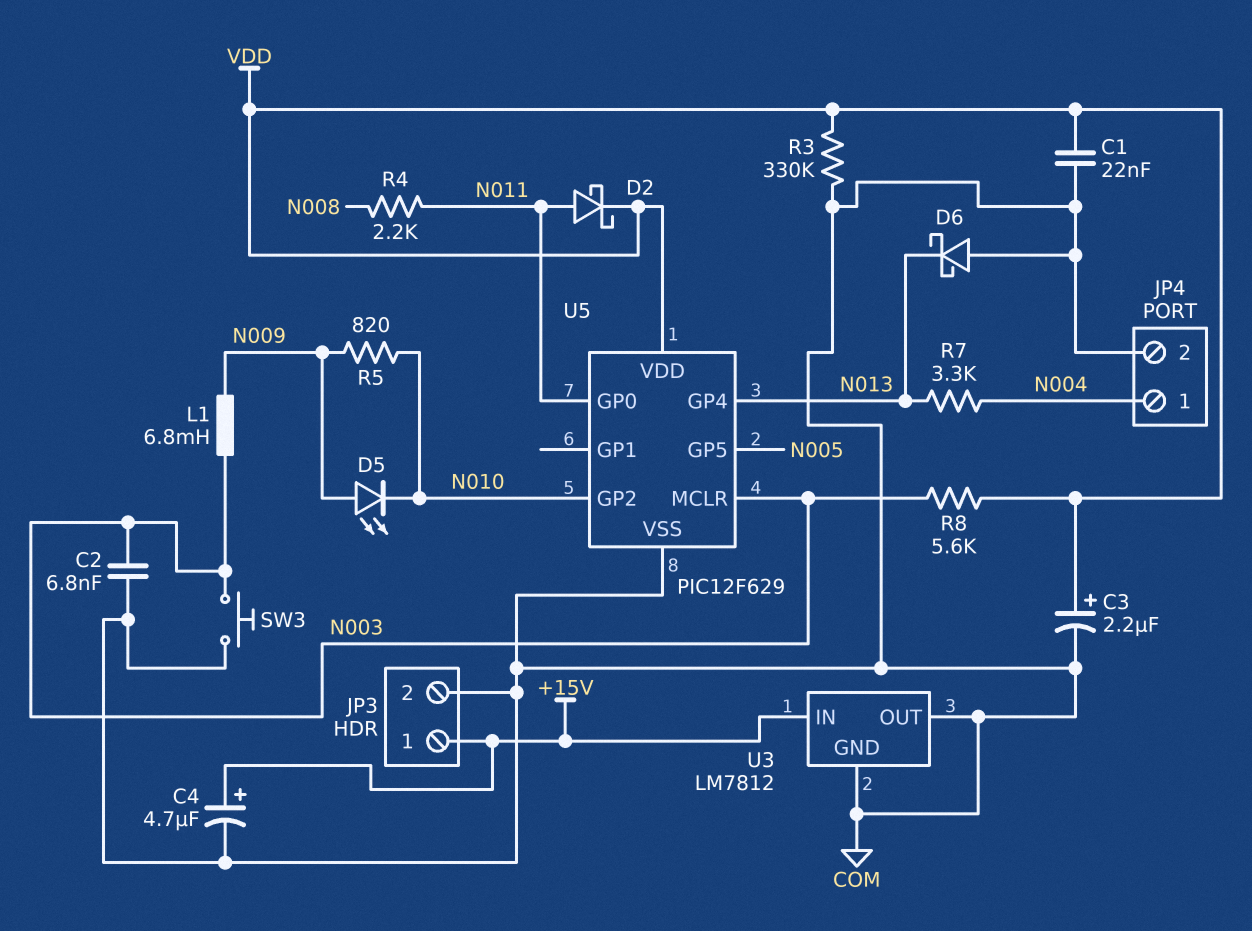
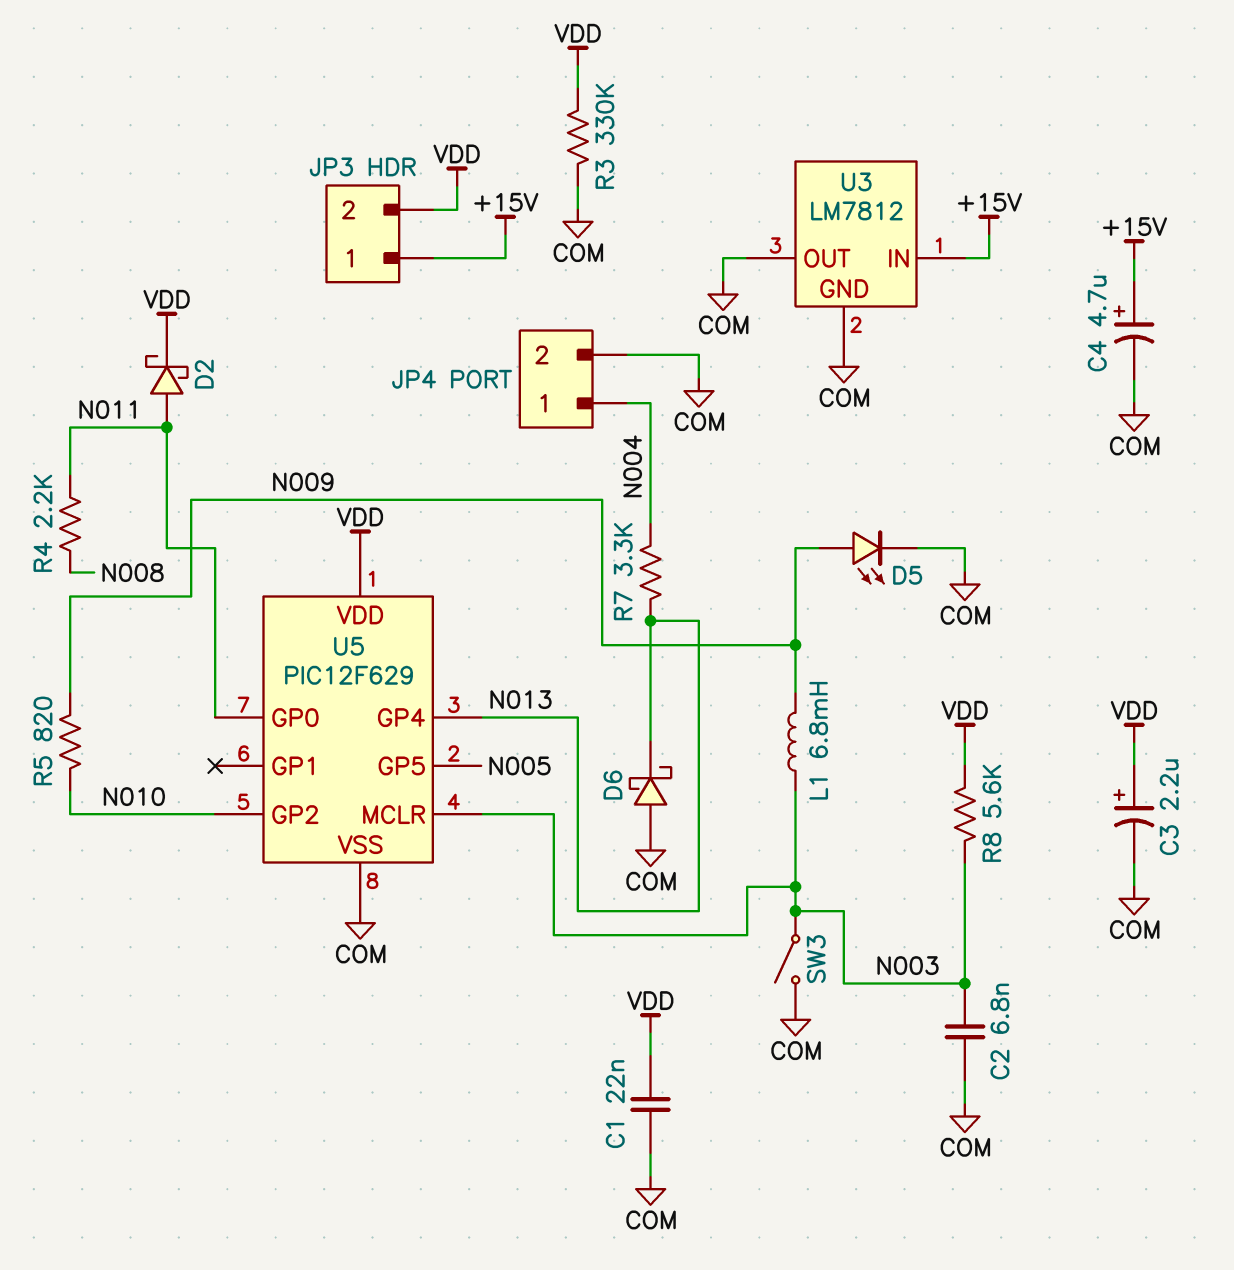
D5: LED (A N009, K N010) -> LED (A N009, K COM)
JP3 pin 2: COM -> VDD
SW3: button (COM, N003) -> switch (COM, N003)

